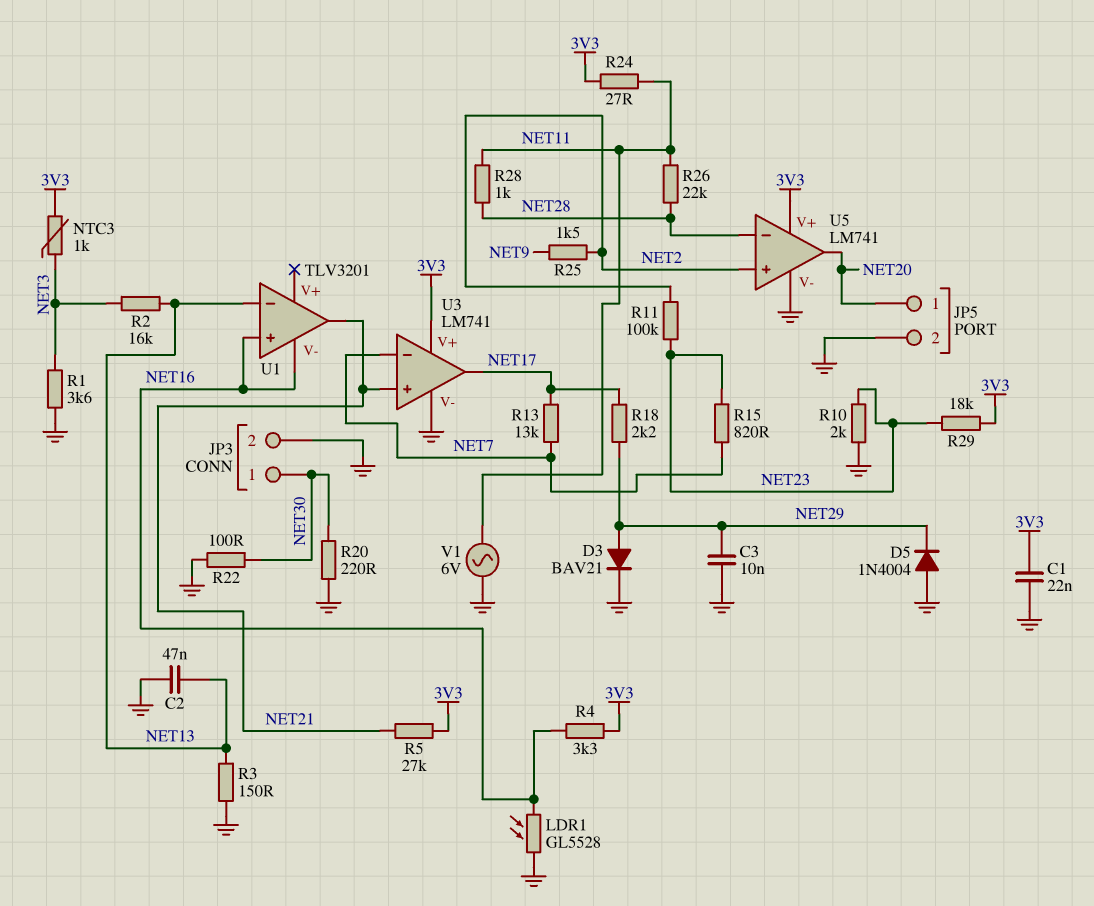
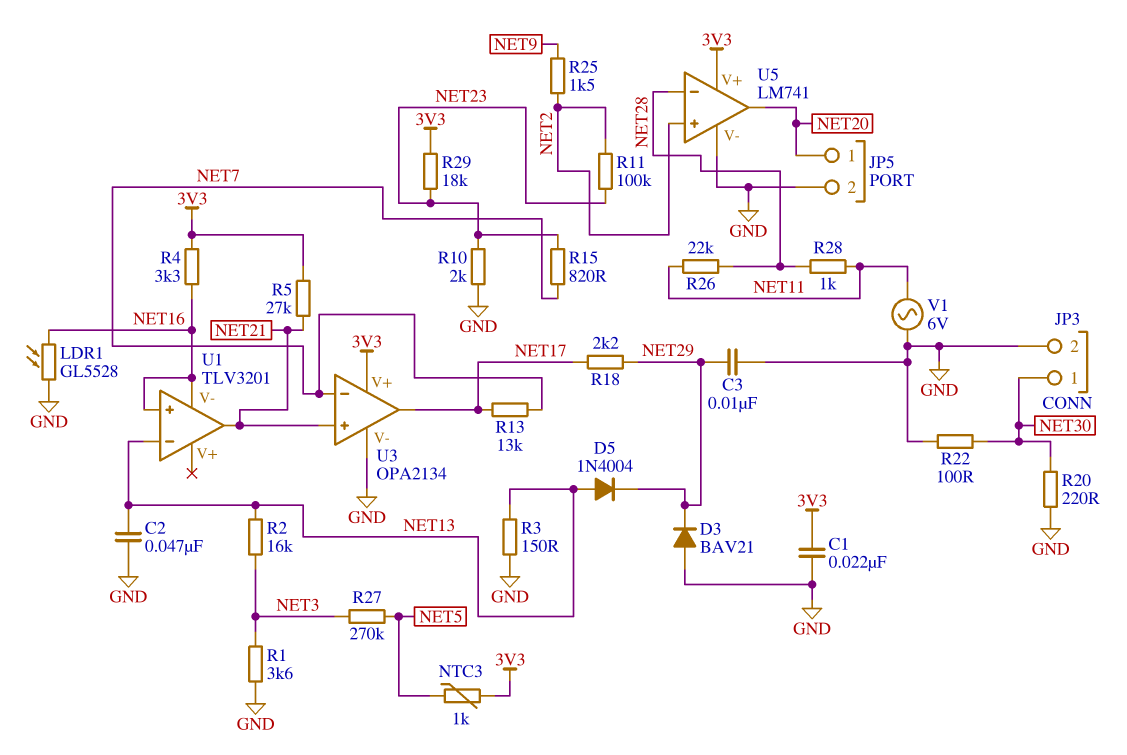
D3: diode BAV21 (A NET29, K GND) -> diode BAV21 (A GND, K NET29)
D5: diode 1N4004 (A GND, K NET29) -> diode 1N4004 (A NET13, K NET29)
NTC3: 1k (3V3, NET3) -> 1k (3V3, NET5)
R24: 27 (3V3, NET11) -> none
R27: none -> 270k (NET3, NET5)
U3: LM741 -> OPA2134

